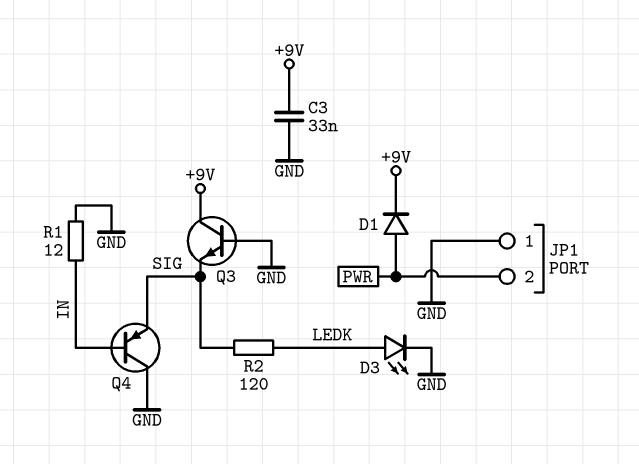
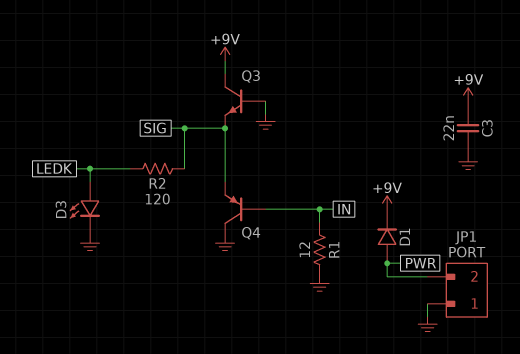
C3: 33nF (+9V, GND) -> 22nF (+9V, GND)

